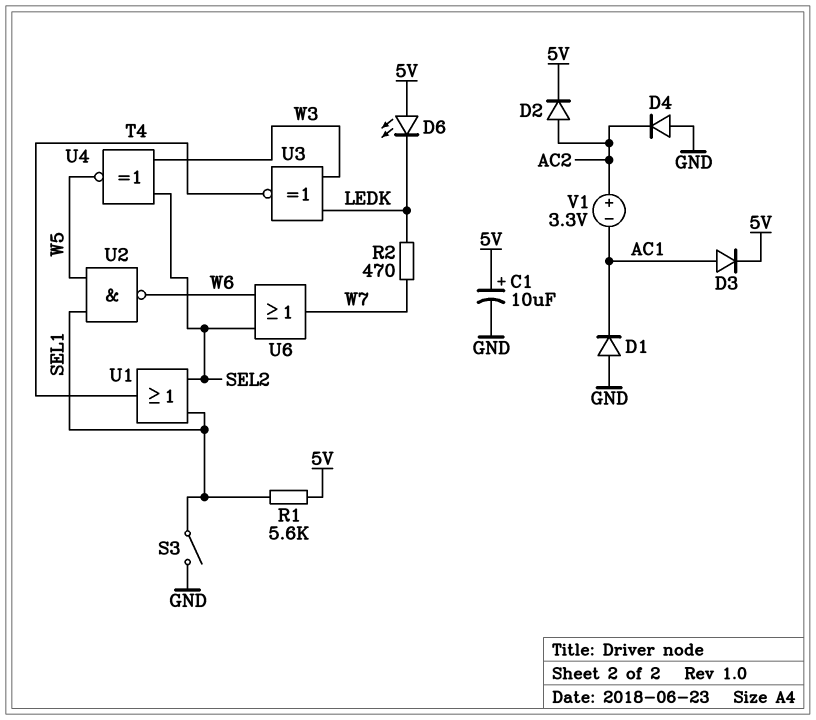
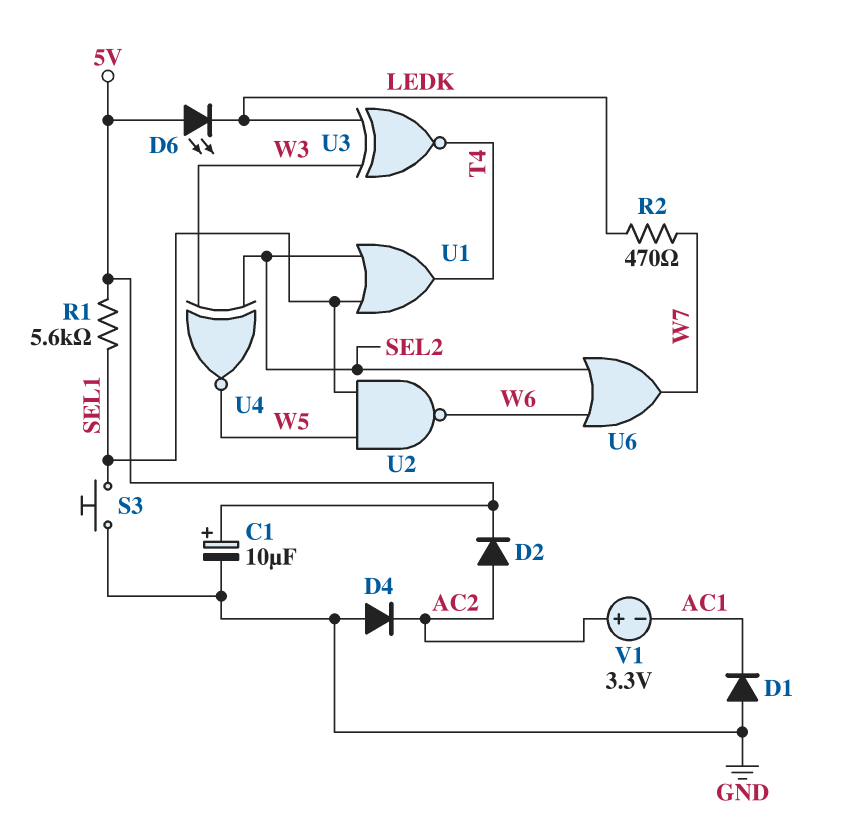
D3: diode (A AC1, K 5V) -> none
S3: switch (GND, SEL1) -> button (GND, SEL1)

